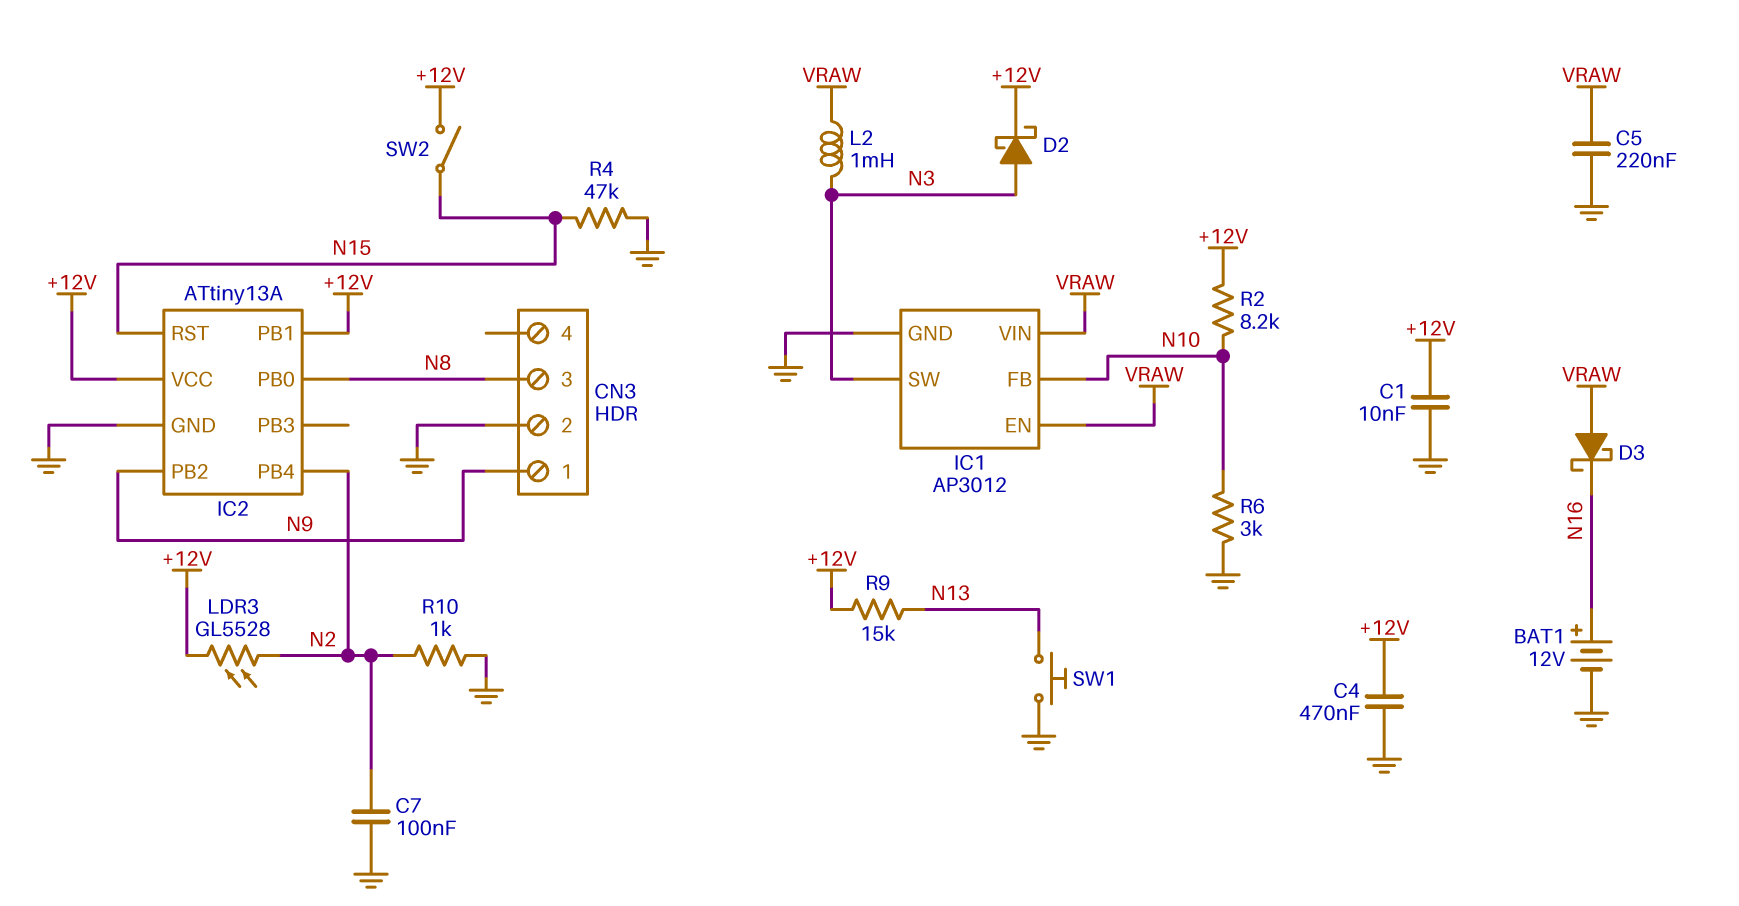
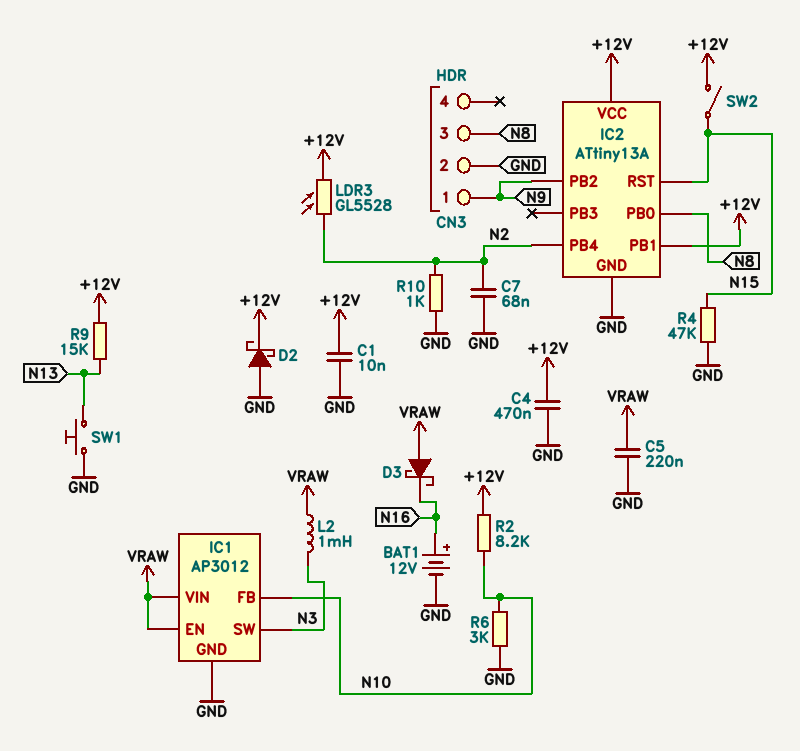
C7: 100nF (GND, N2) -> 68nF (GND, N2)
D2: schottky (A N3, K +12V) -> schottky (A GND, K +12V)

